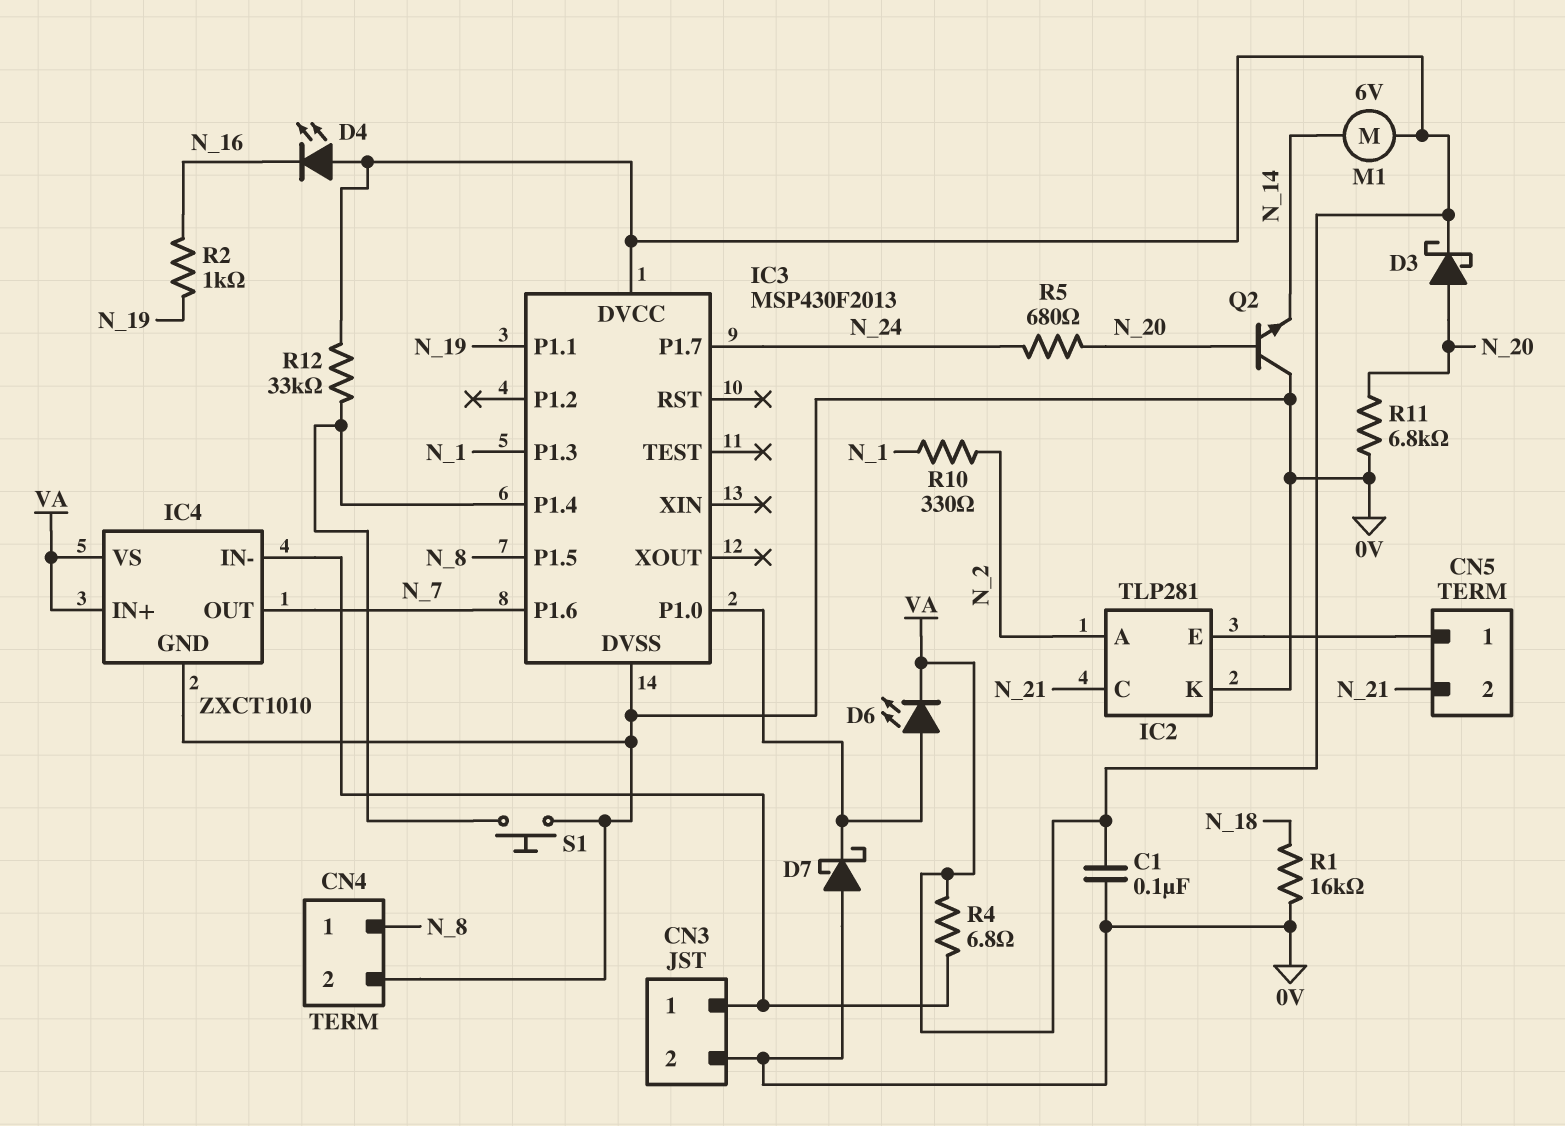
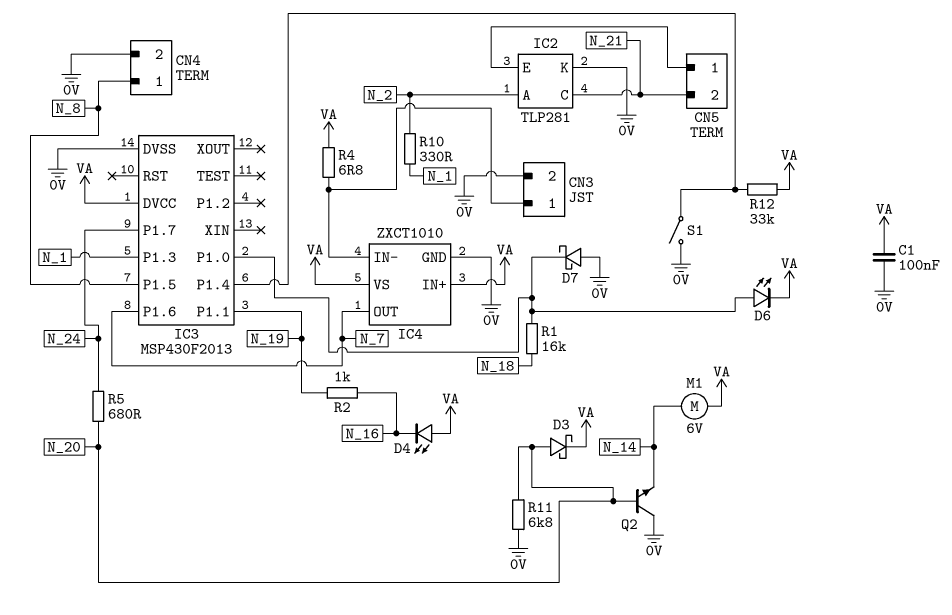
R1: 16k (0V, N_18) -> 16k (IC3/P1.0, N_18)
S1: button (0V, IC3/P1.4) -> switch (0V, IC3/P1.4)

